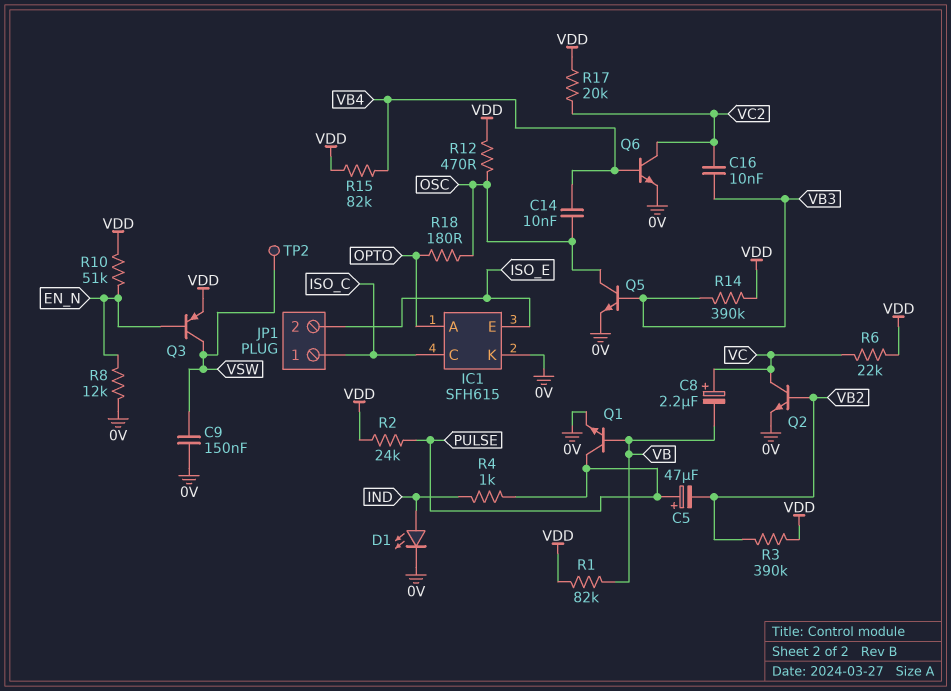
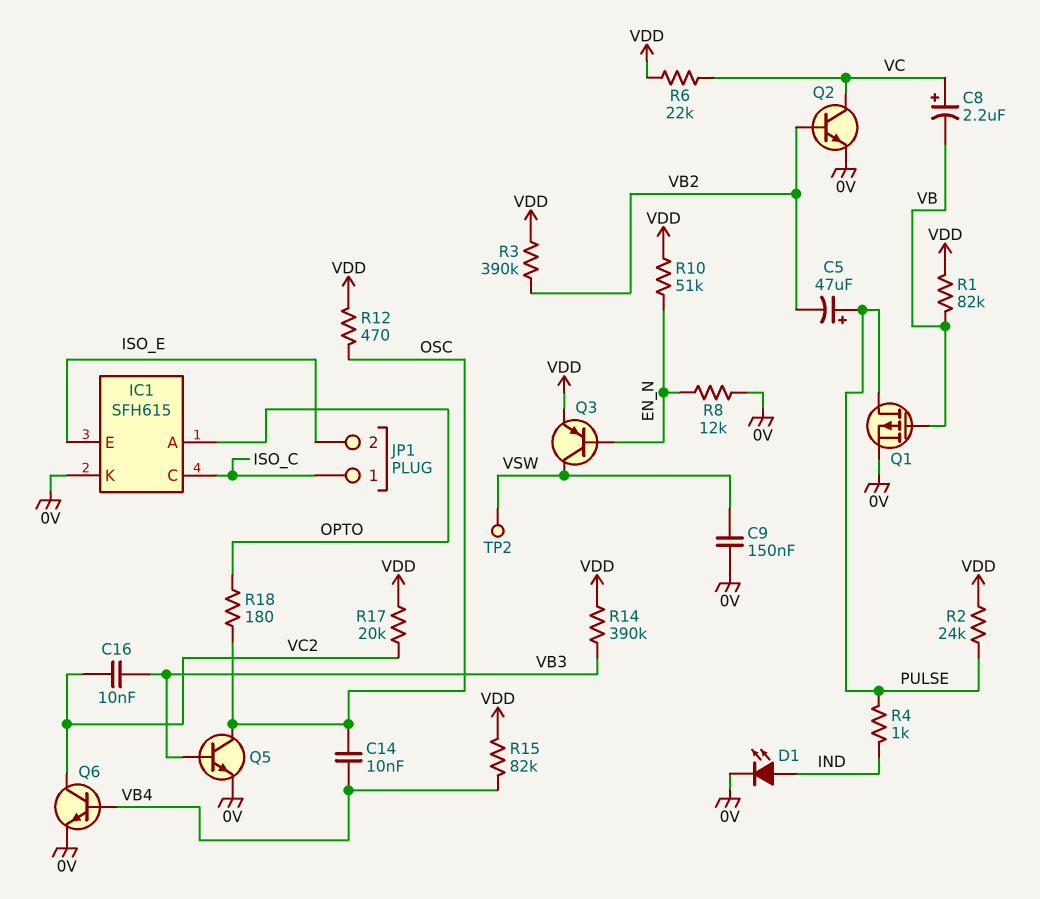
Q1: NPN (B VB, C PULSE, E 0V) -> PMOS (G VB, D PULSE, S 0V)

